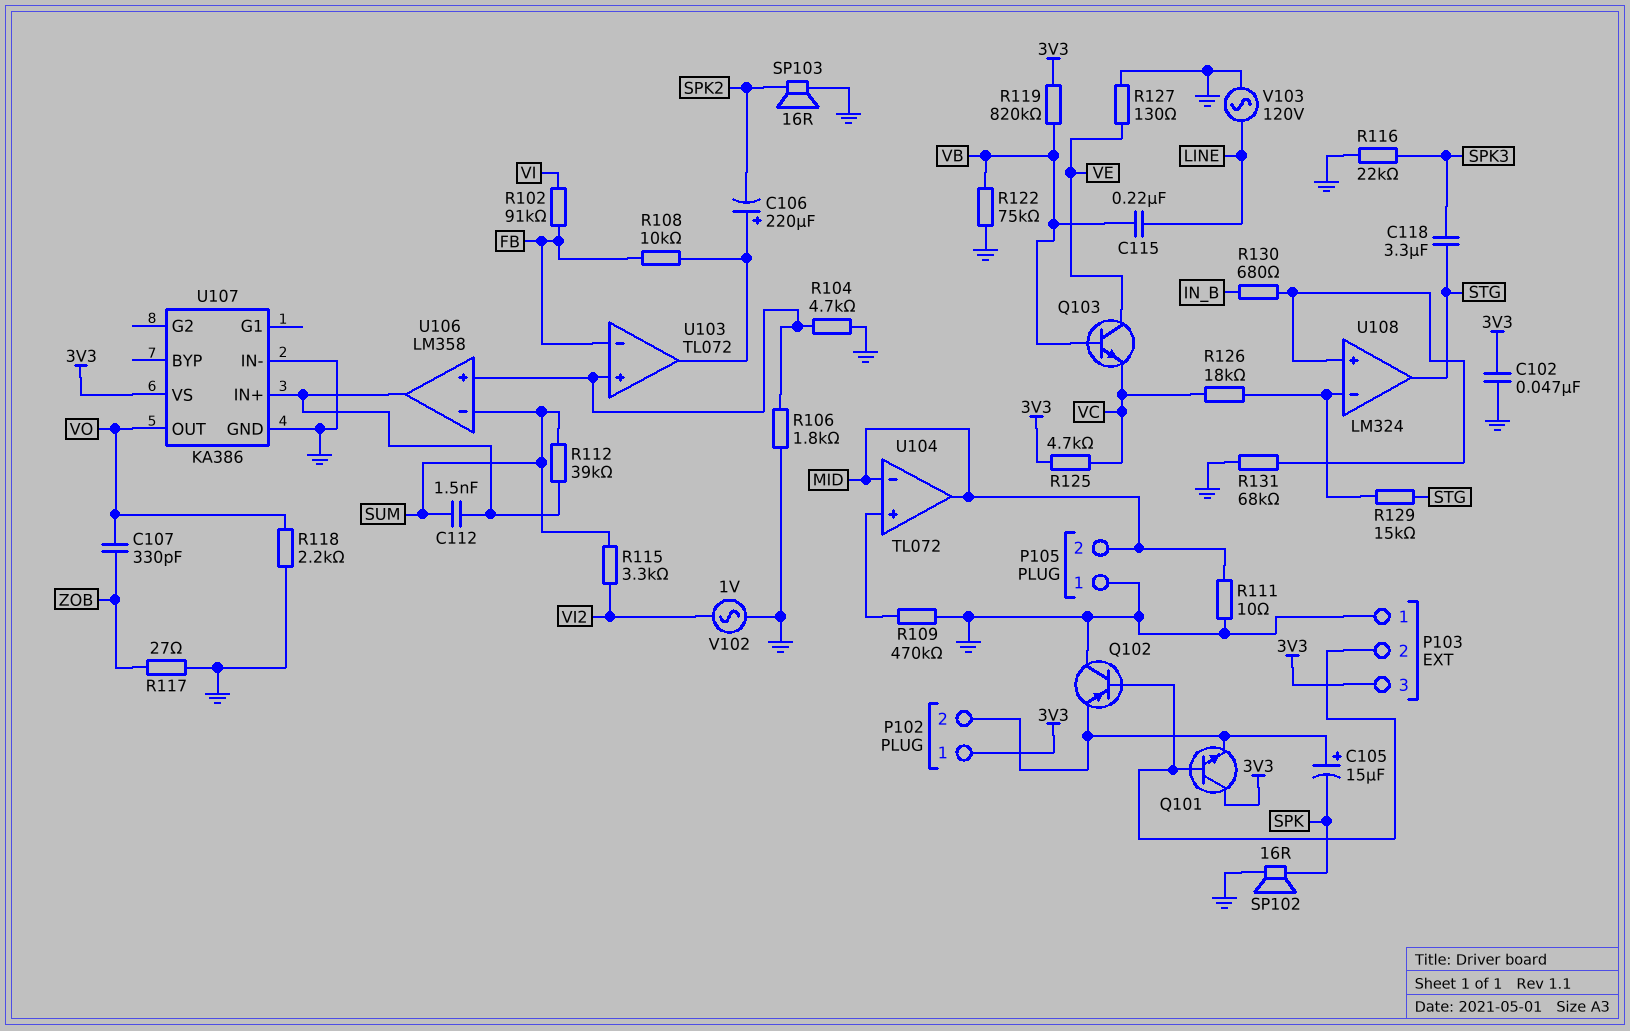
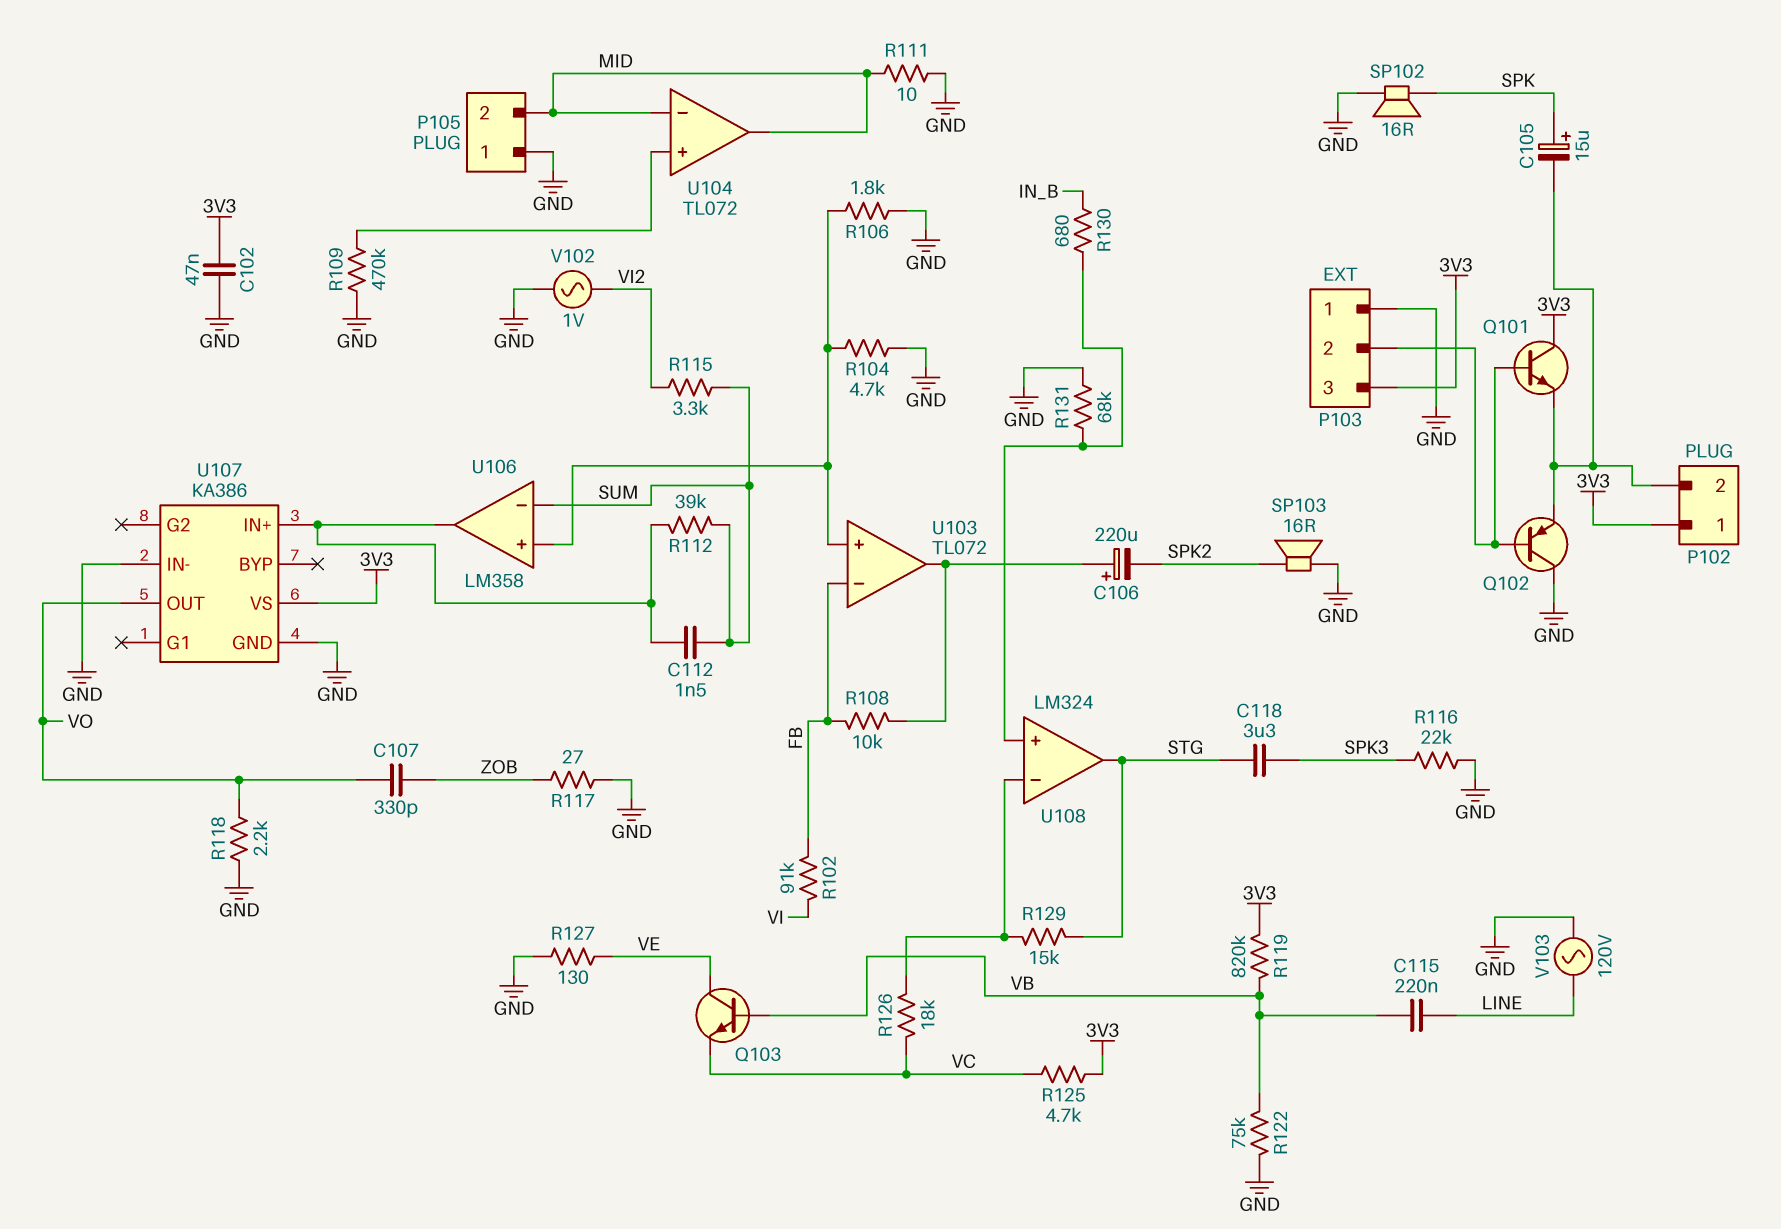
C105: 15uF (plus P102/2, minus SPK) -> 15uF (plus SPK, minus P102/2)

